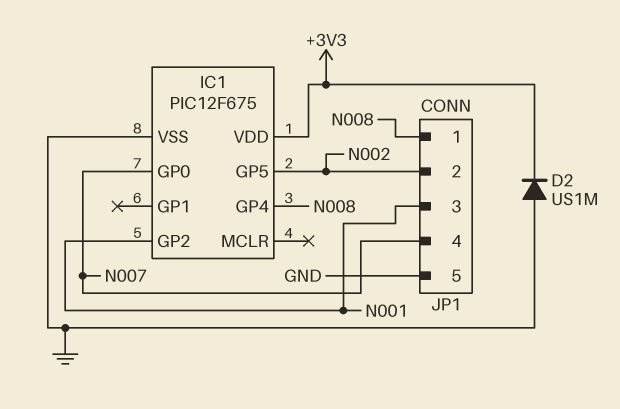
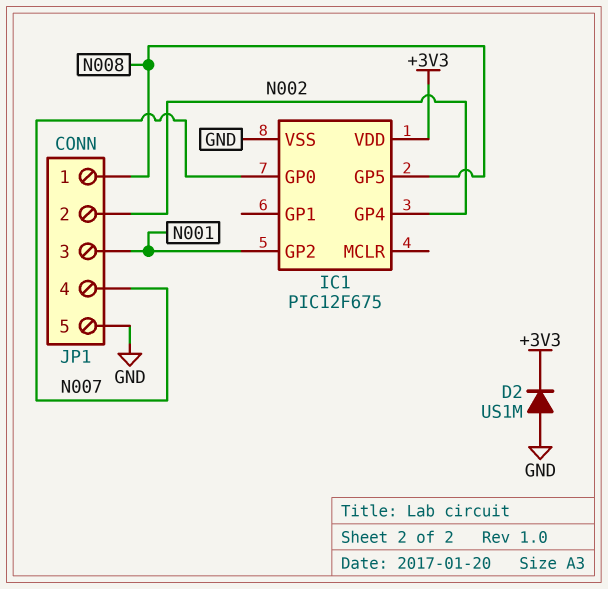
IC1 pin GP4: N008 -> N002
IC1 pin GP5: N002 -> N008

